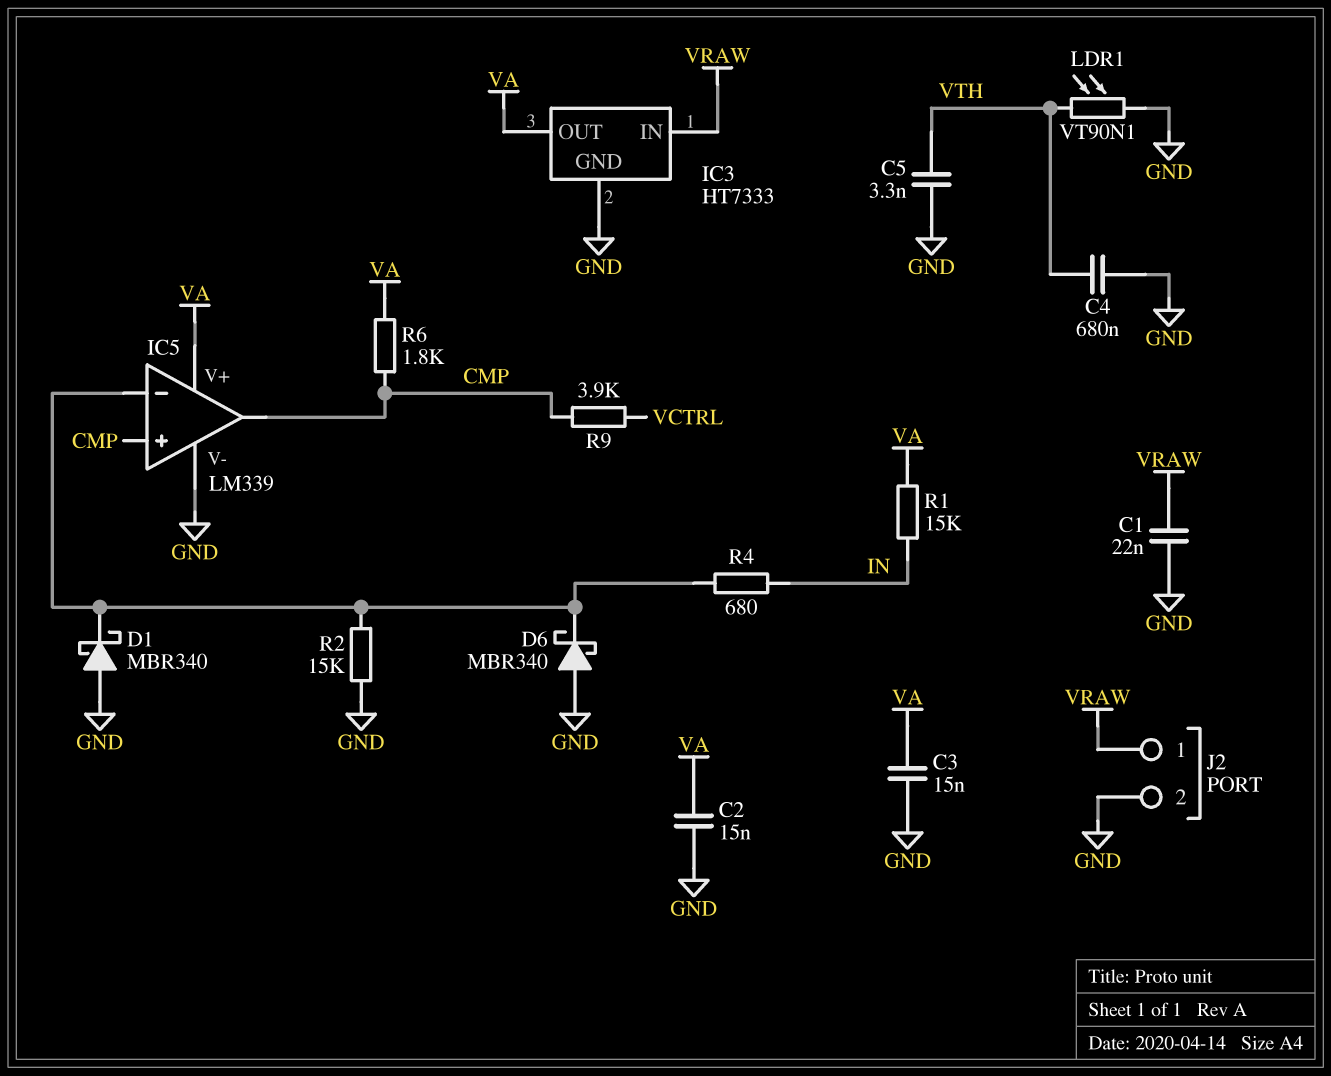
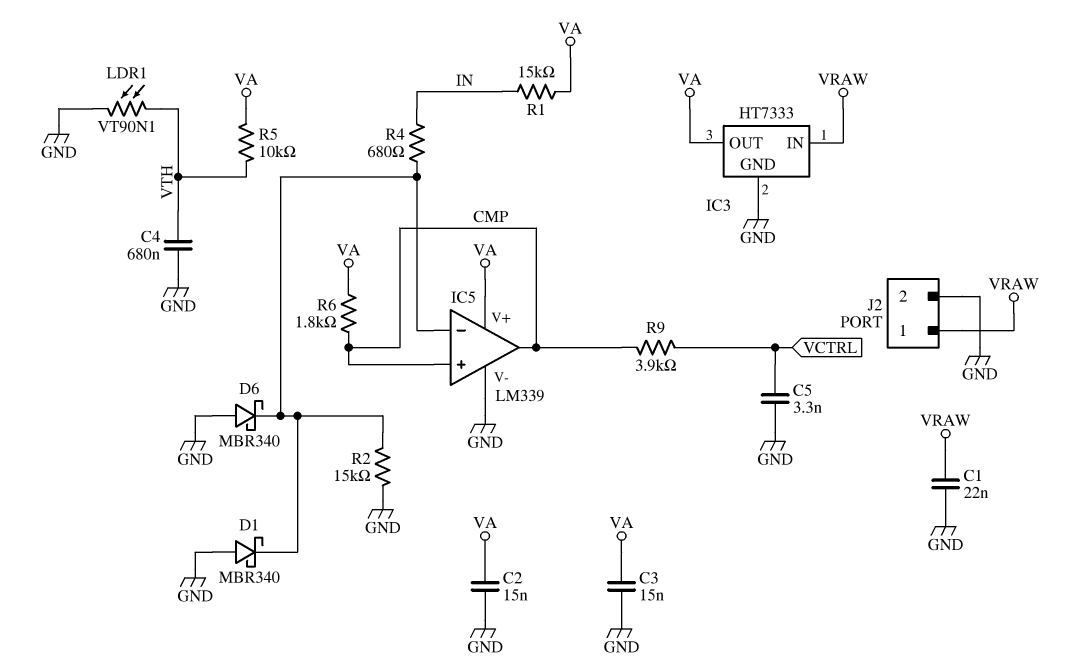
C5: 3.3nF (GND, VTH) -> 3.3nF (GND, VCTRL)
R5: none -> 10k (VA, VTH)

